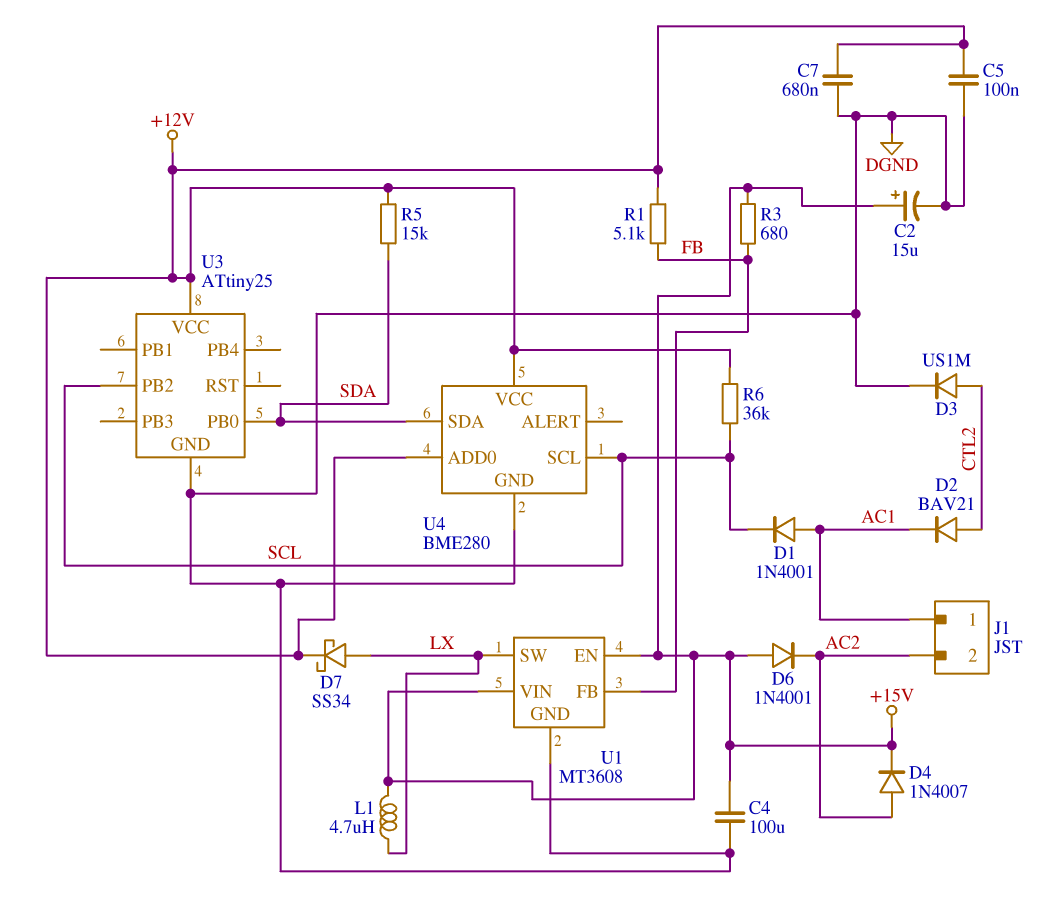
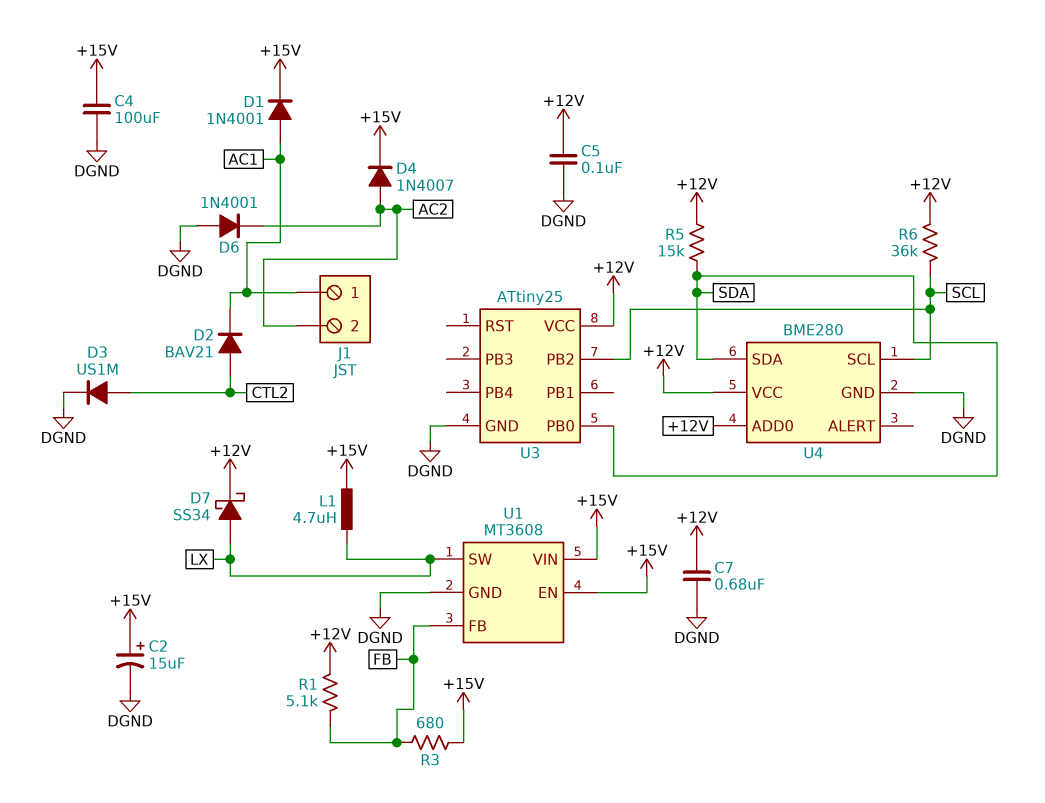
D1: diode 1N4001 (A AC1, K SCL) -> diode 1N4001 (A AC1, K +15V)
D6: diode 1N4001 (A +15V, K AC2) -> diode 1N4001 (A DGND, K AC2)

